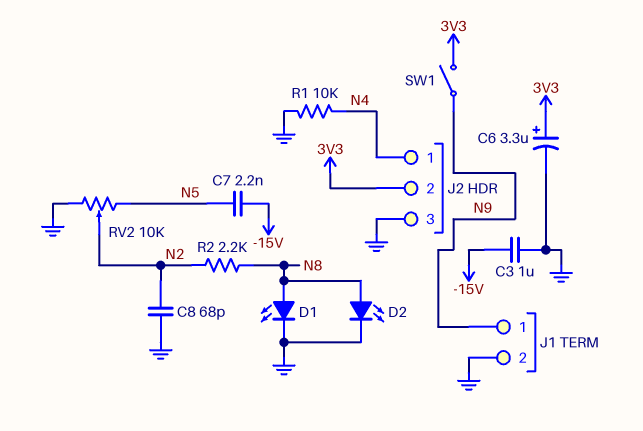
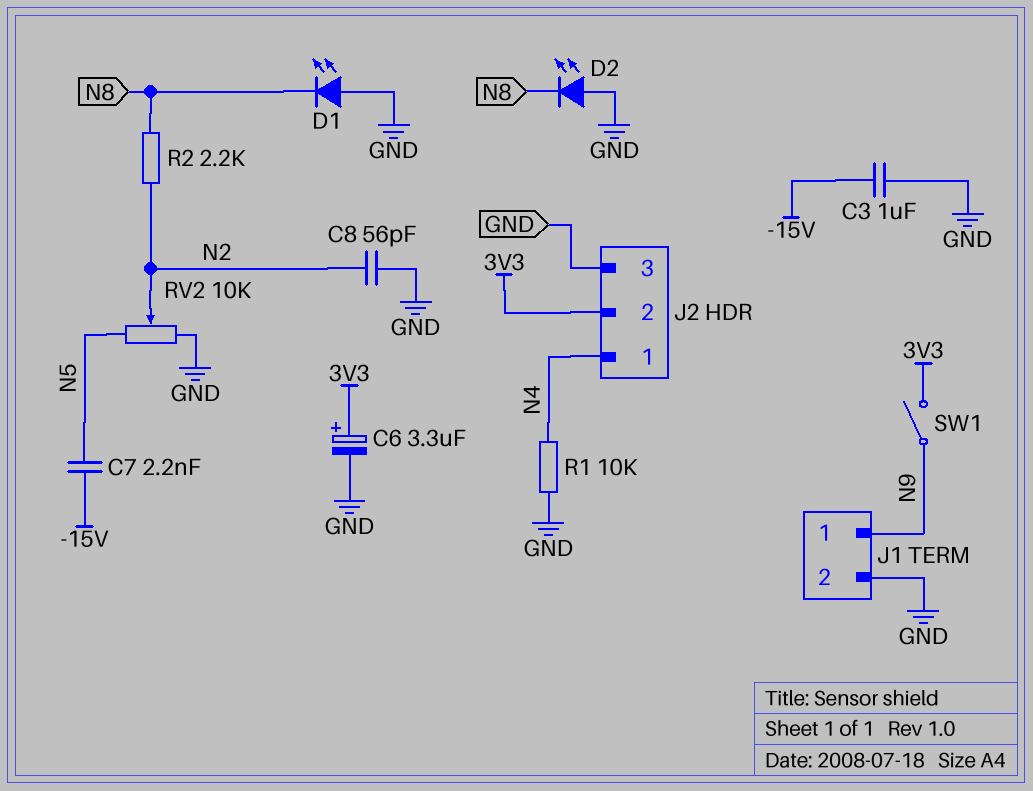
C8: 68pF (GND, N2) -> 56pF (GND, N2)
D1: LED (A N8, K GND) -> LED (A GND, K N8)
D2: LED (A N8, K GND) -> LED (A GND, K N8)

